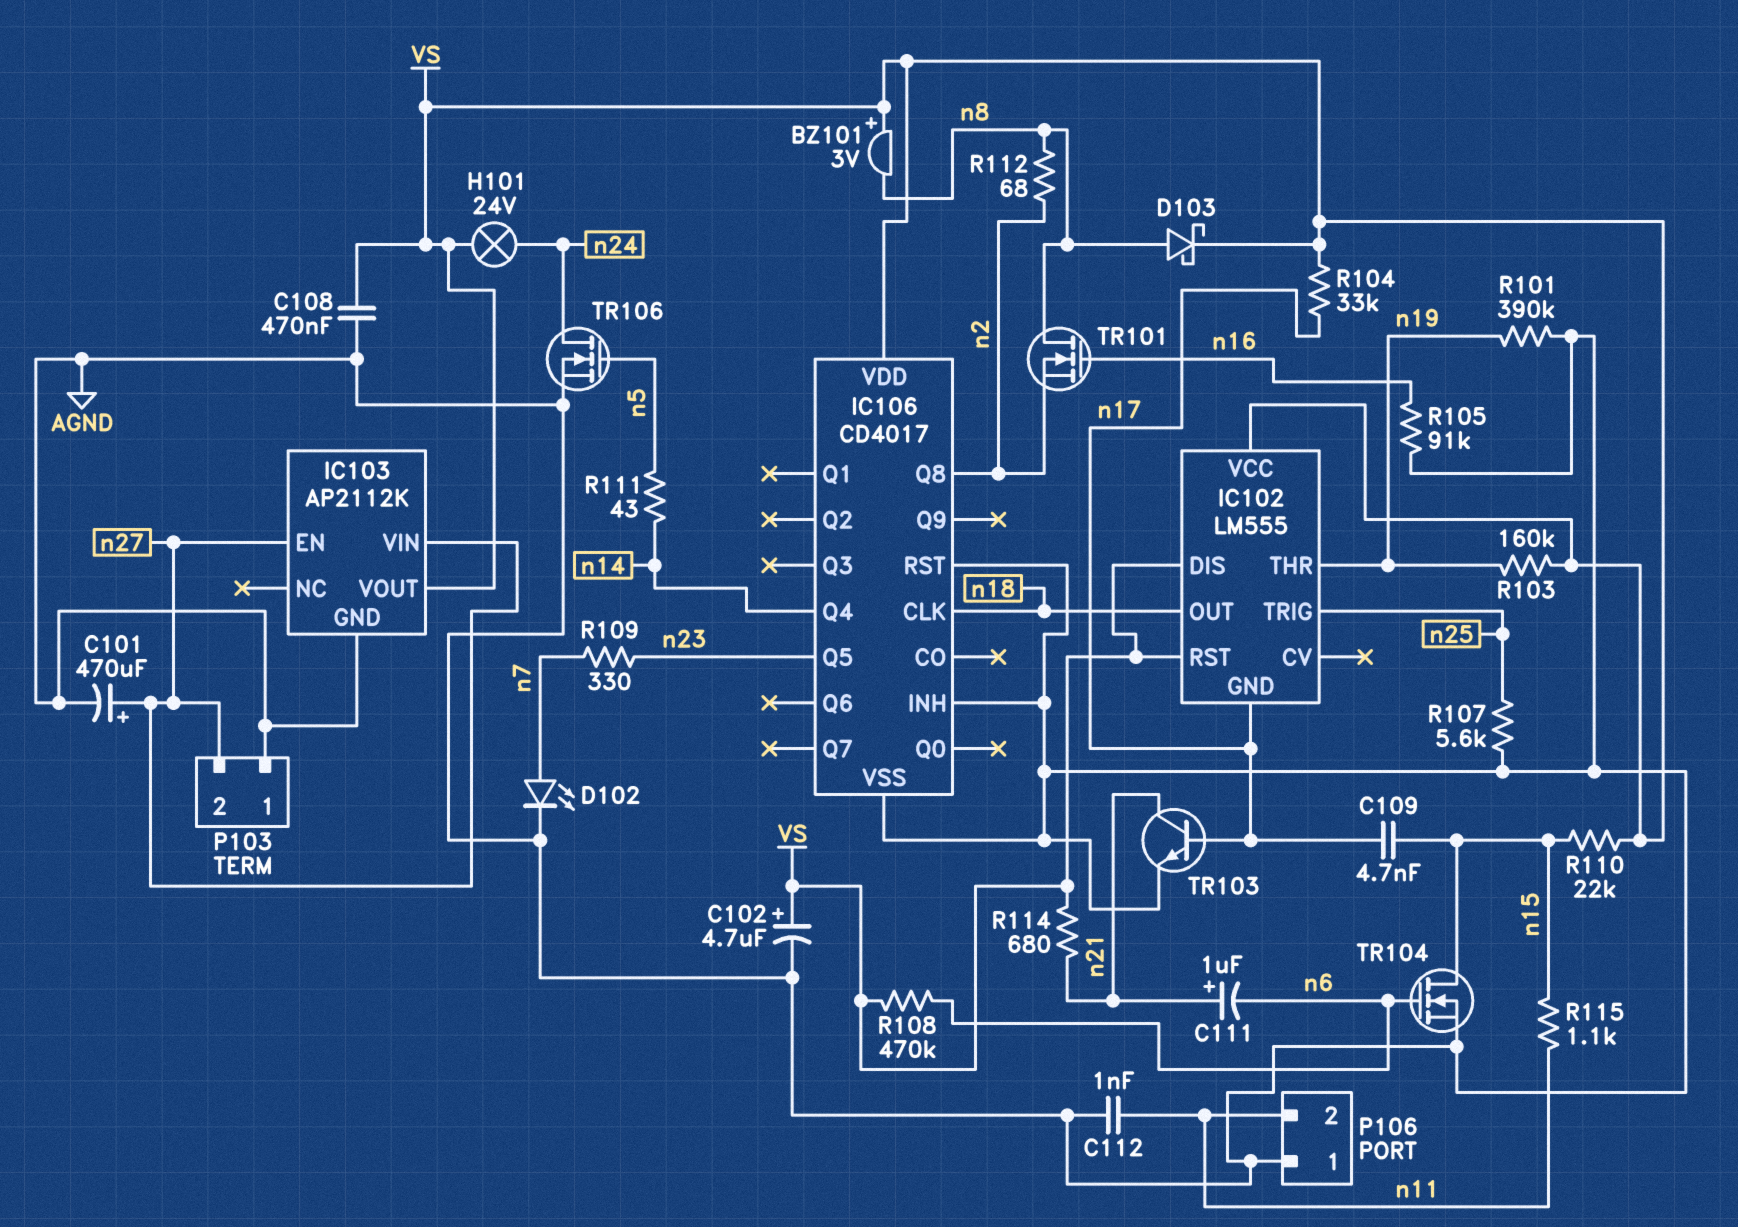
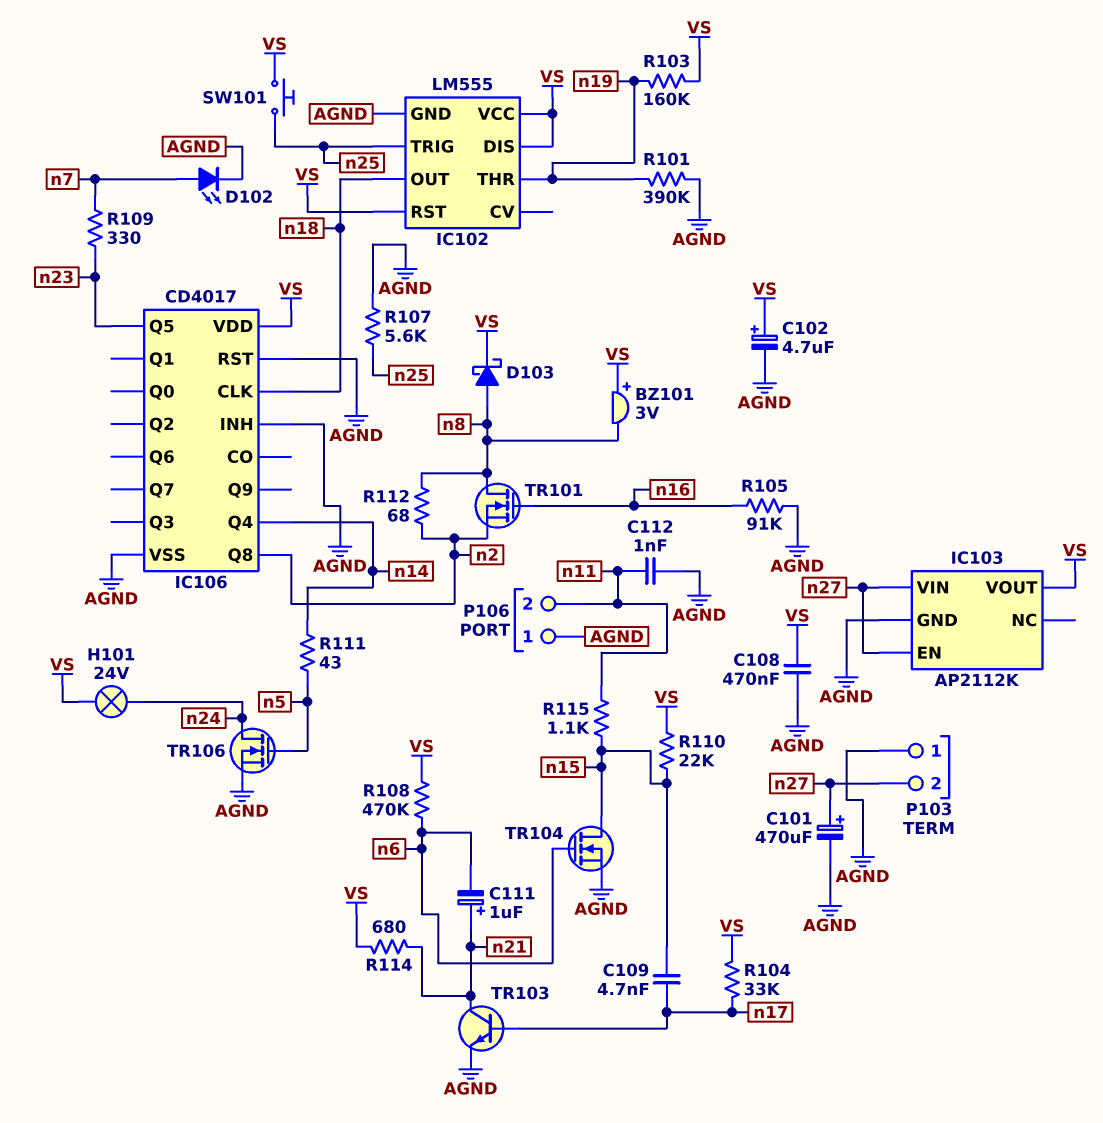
IC102 pin GND: n17 -> AGND
SW101: none -> button (VS, n25)

